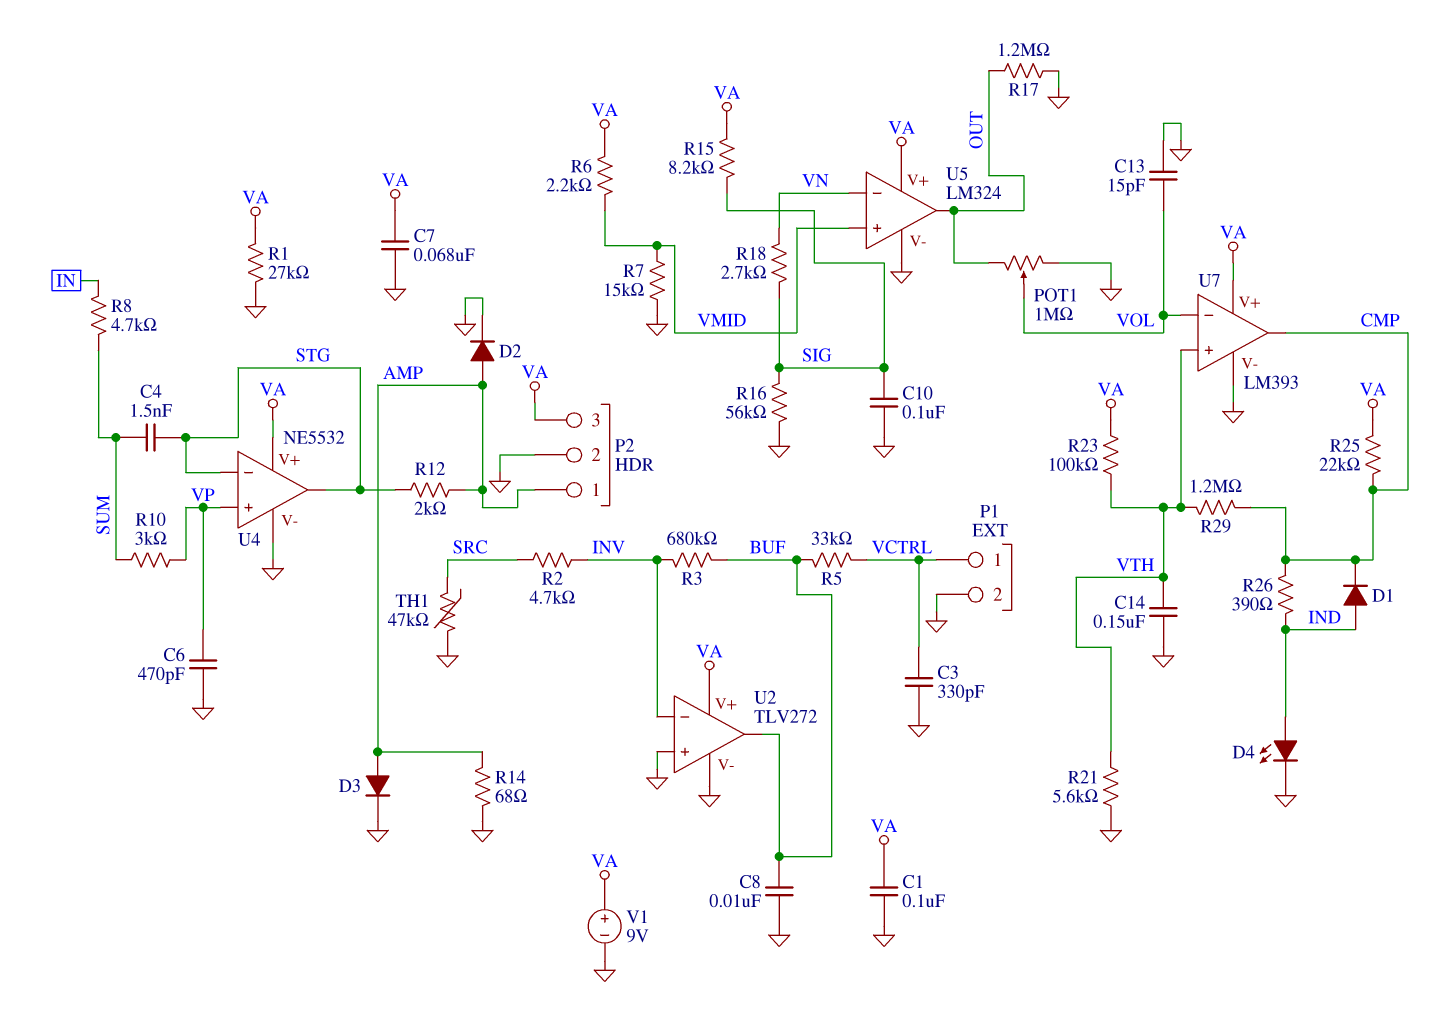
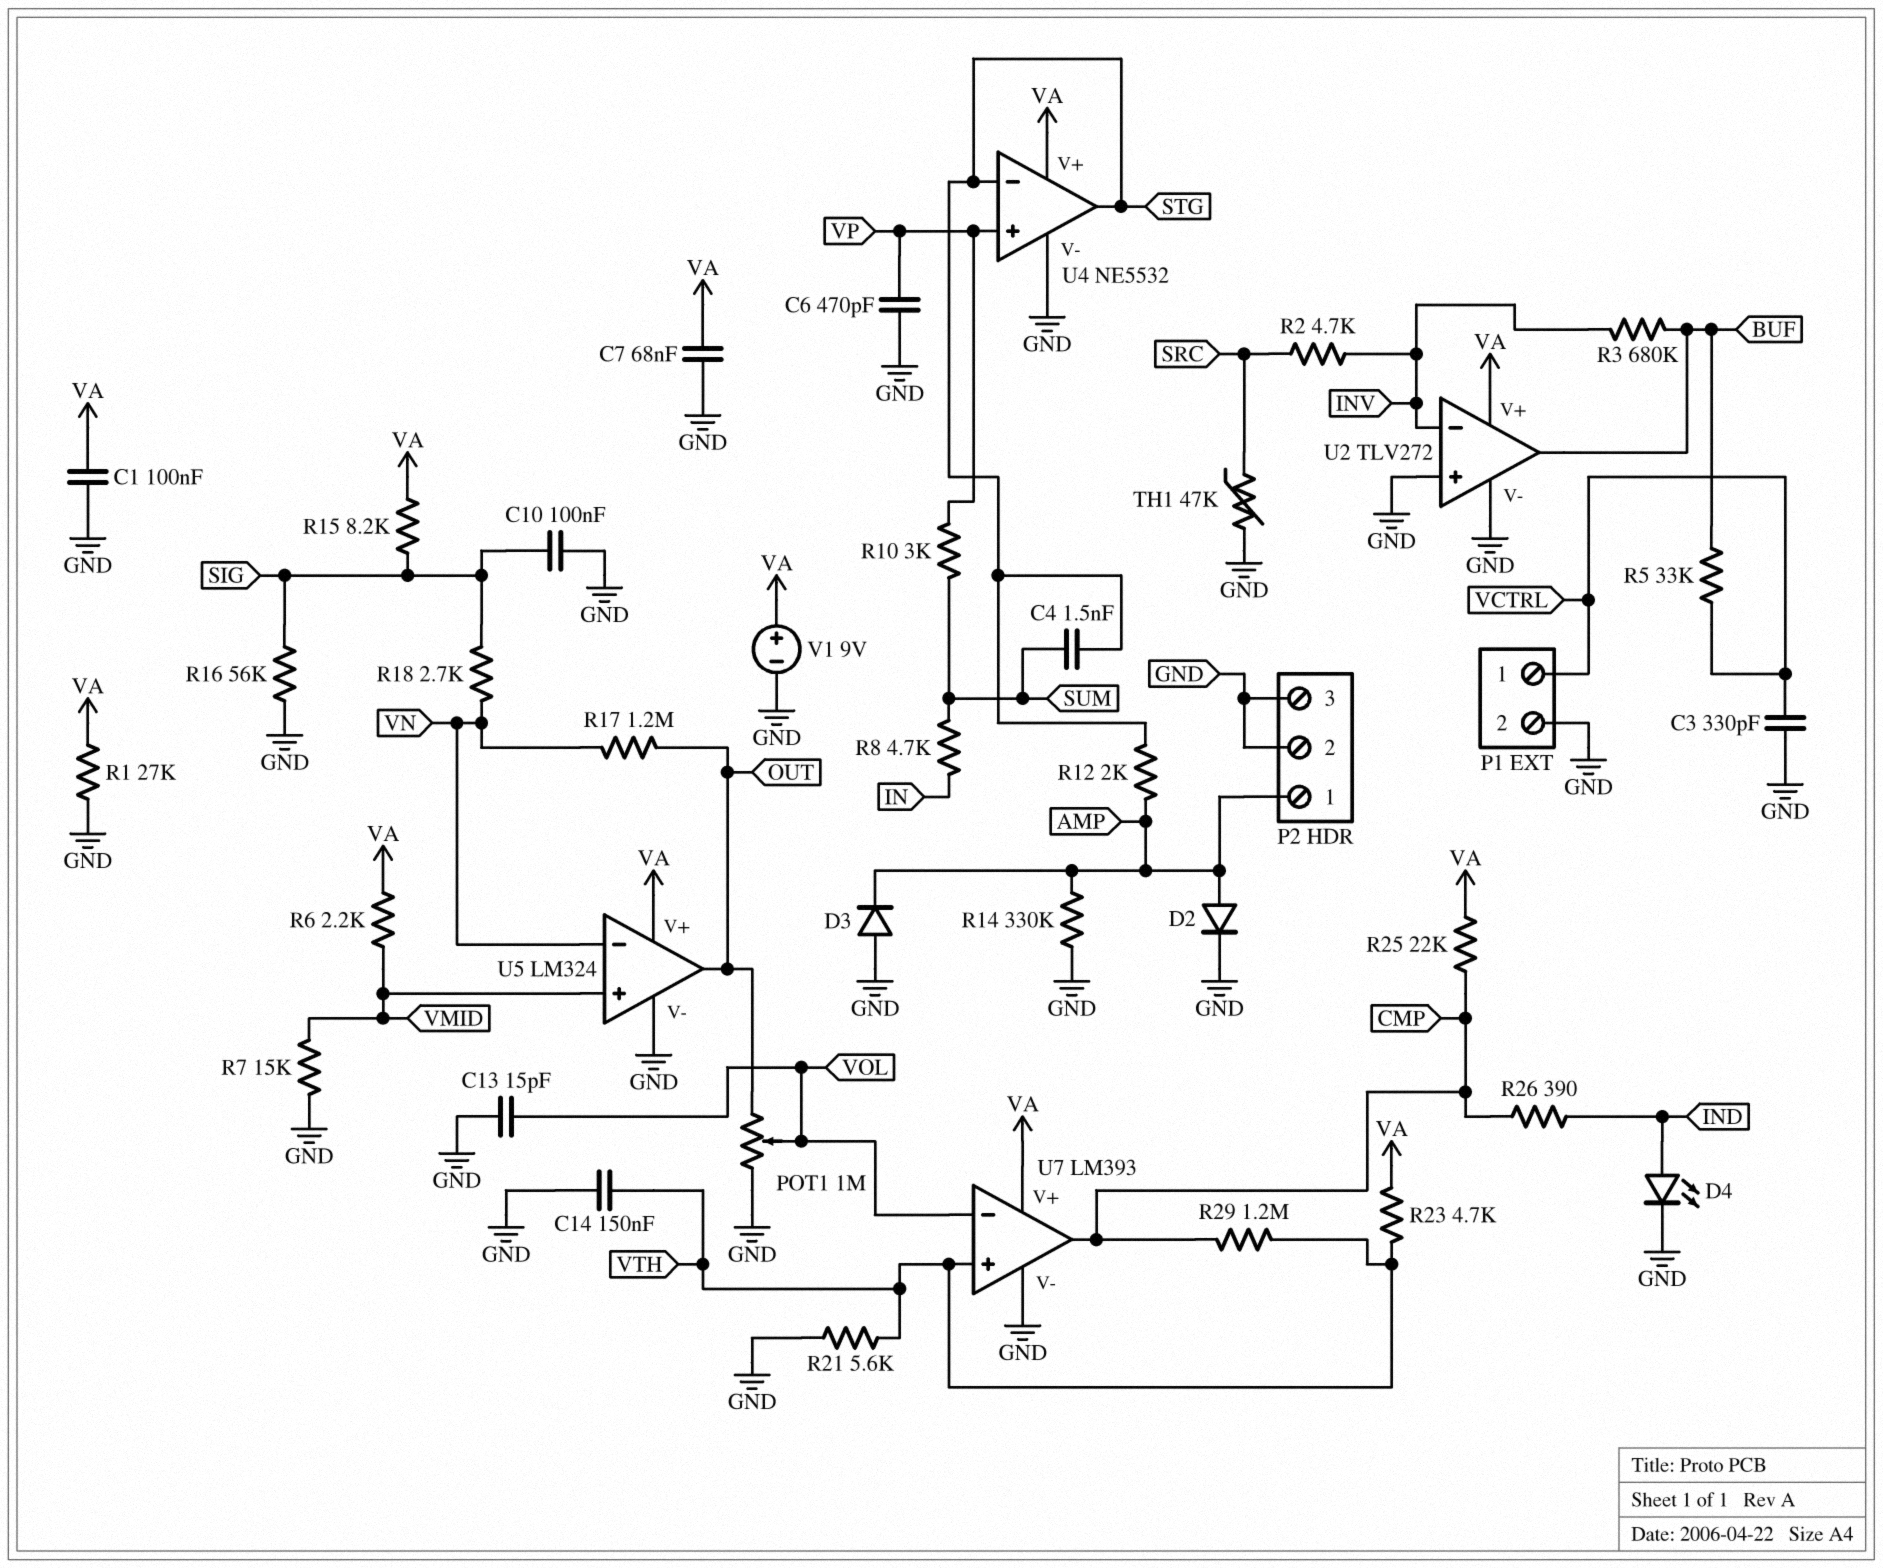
C8: 10nF (BUF, GND) -> none
D1: diode (A IND, K CMP) -> none
D3: diode (A AMP, K GND) -> diode (A GND, K AMP)
P2 pin 3: VA -> GND
R14: 68 (AMP, GND) -> 330k (AMP, GND)
R17: 1.2M (GND, OUT) -> 1.2M (OUT, VN)
R23: 100k (VA, VTH) -> 4.7k (VA, VTH)

